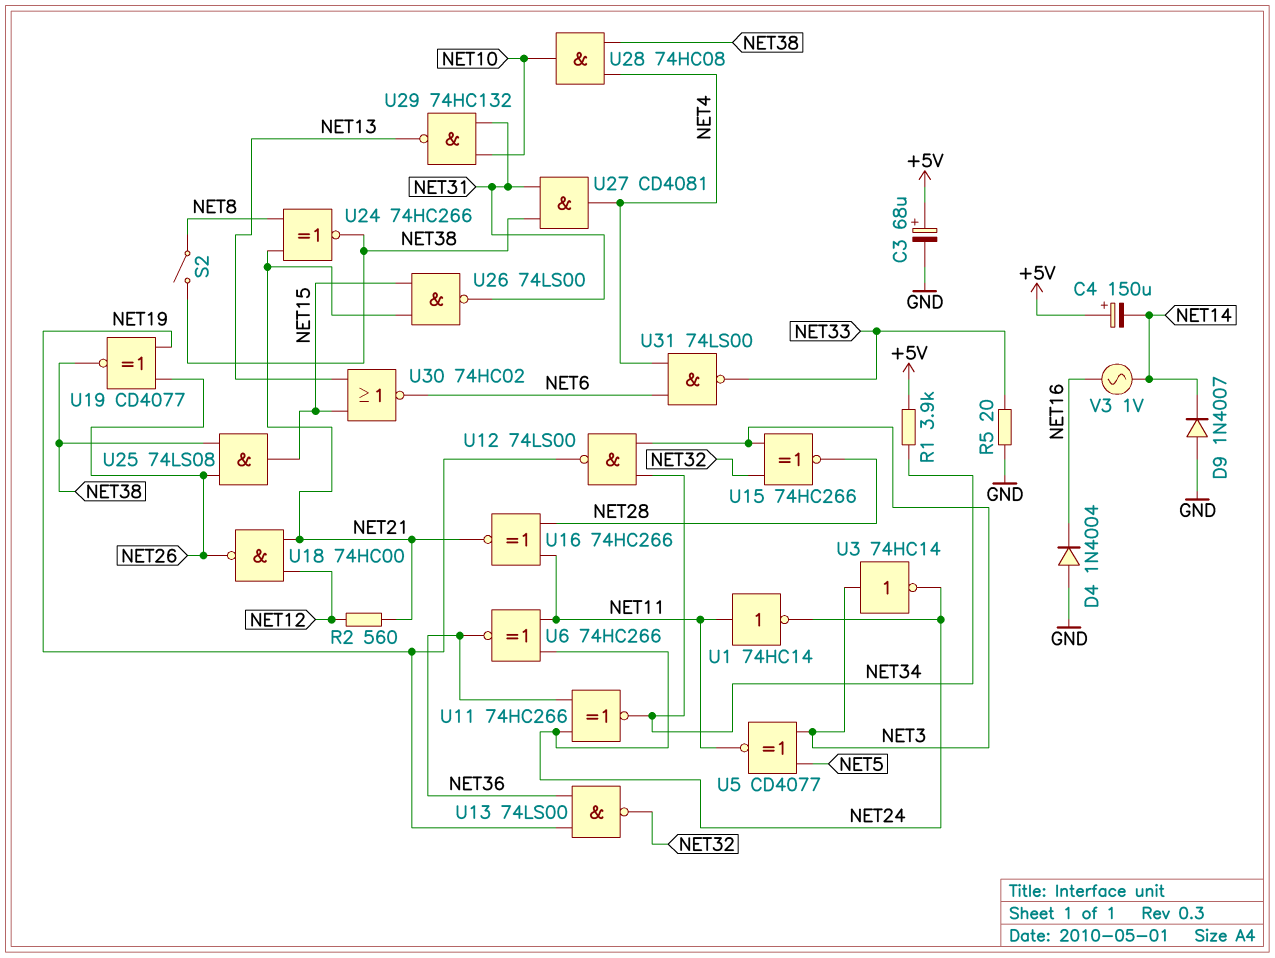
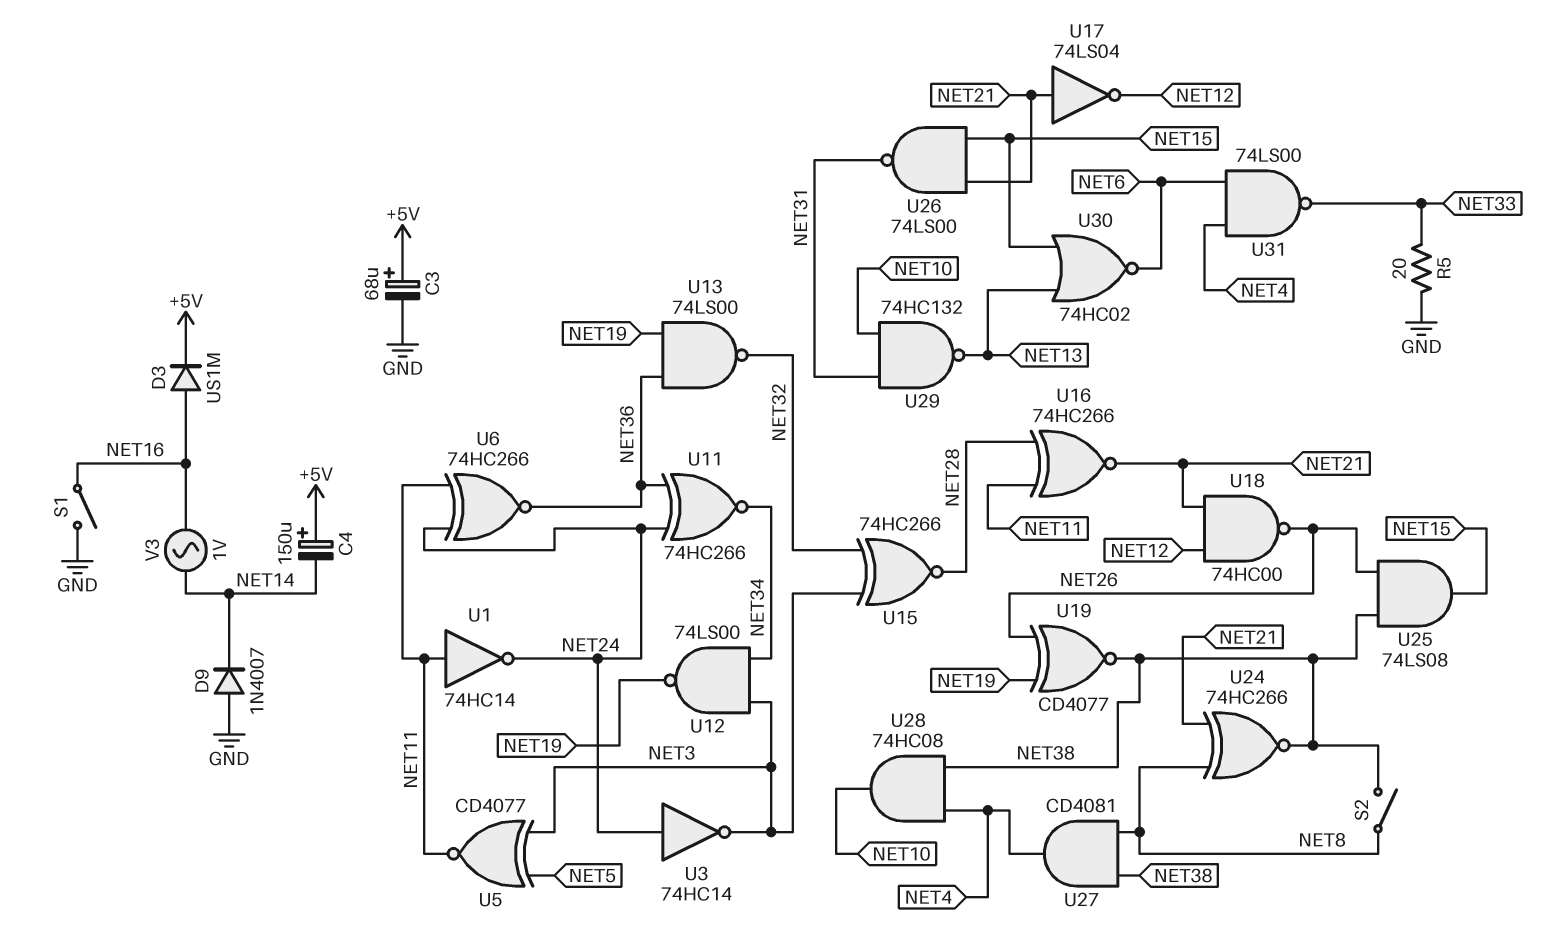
D3: none -> diode US1M (A NET16, K +5V)
D4: diode 1N4004 (A GND, K NET16) -> none
R1: 3.9k (+5V, NET34) -> none
R2: 560 (NET12, NET21) -> none
S1: none -> switch (GND, NET16)
U3: NOT 74HC14 (in NET3, out NET24) -> NOT 74HC14 (in NET24, out NET3)
U17: none -> NOT 74LS04 (in NET21, out NET12)
U27: AND CD4081 (in NET31, in NET38, out NET4) -> AND CD4081 (in NET8, in NET38, out NET4)

